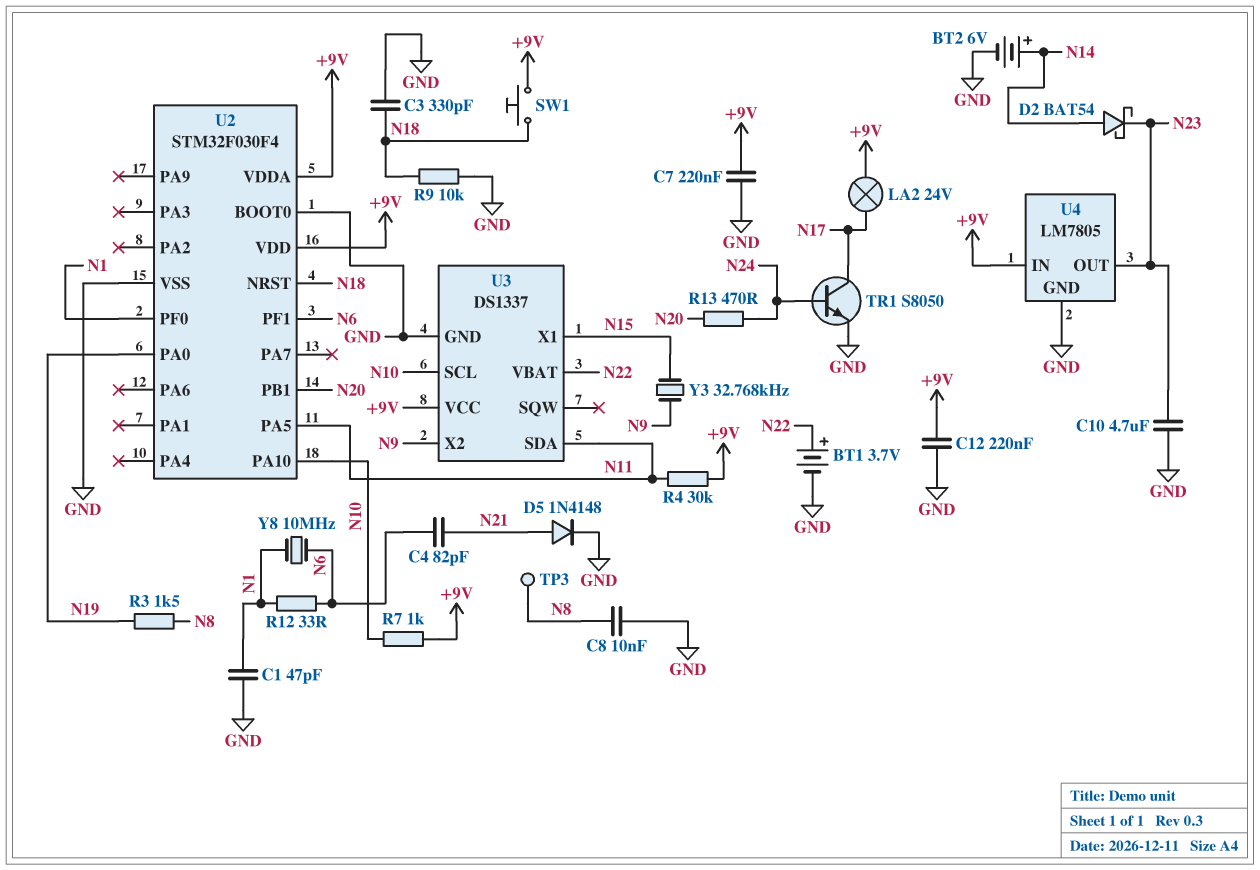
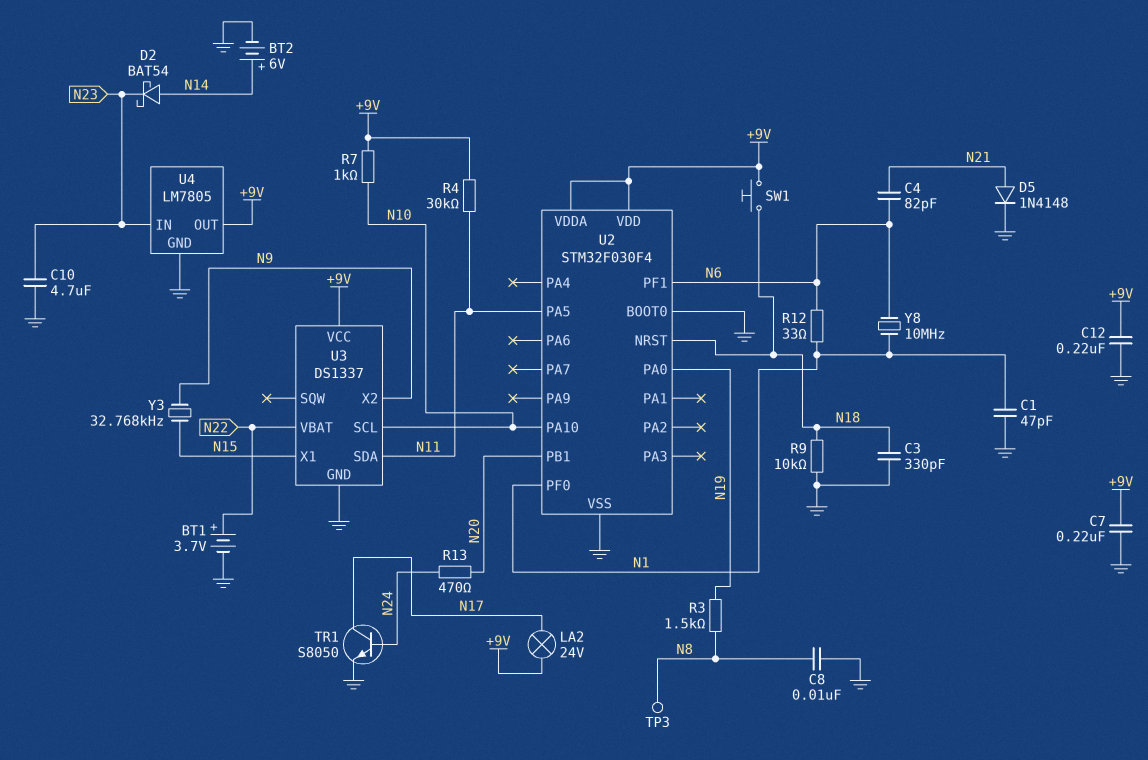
U4 pin IN: +9V -> N23
U4 pin OUT: N23 -> +9V

